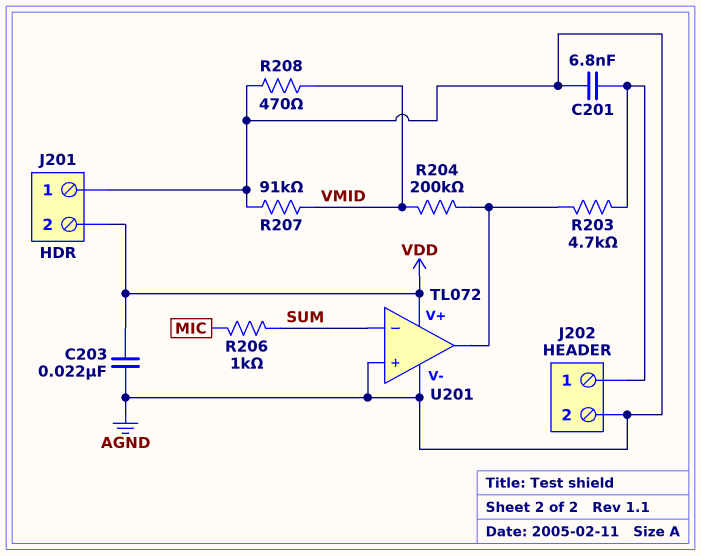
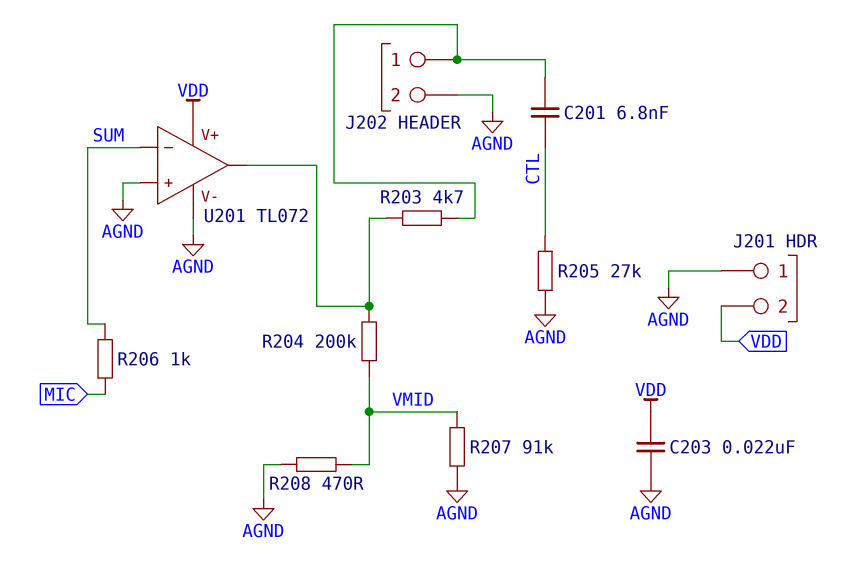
C201: 6.8nF (AGND, J202/1) -> 6.8nF (CTL, J202/1)
R205: none -> 27k (AGND, CTL)

